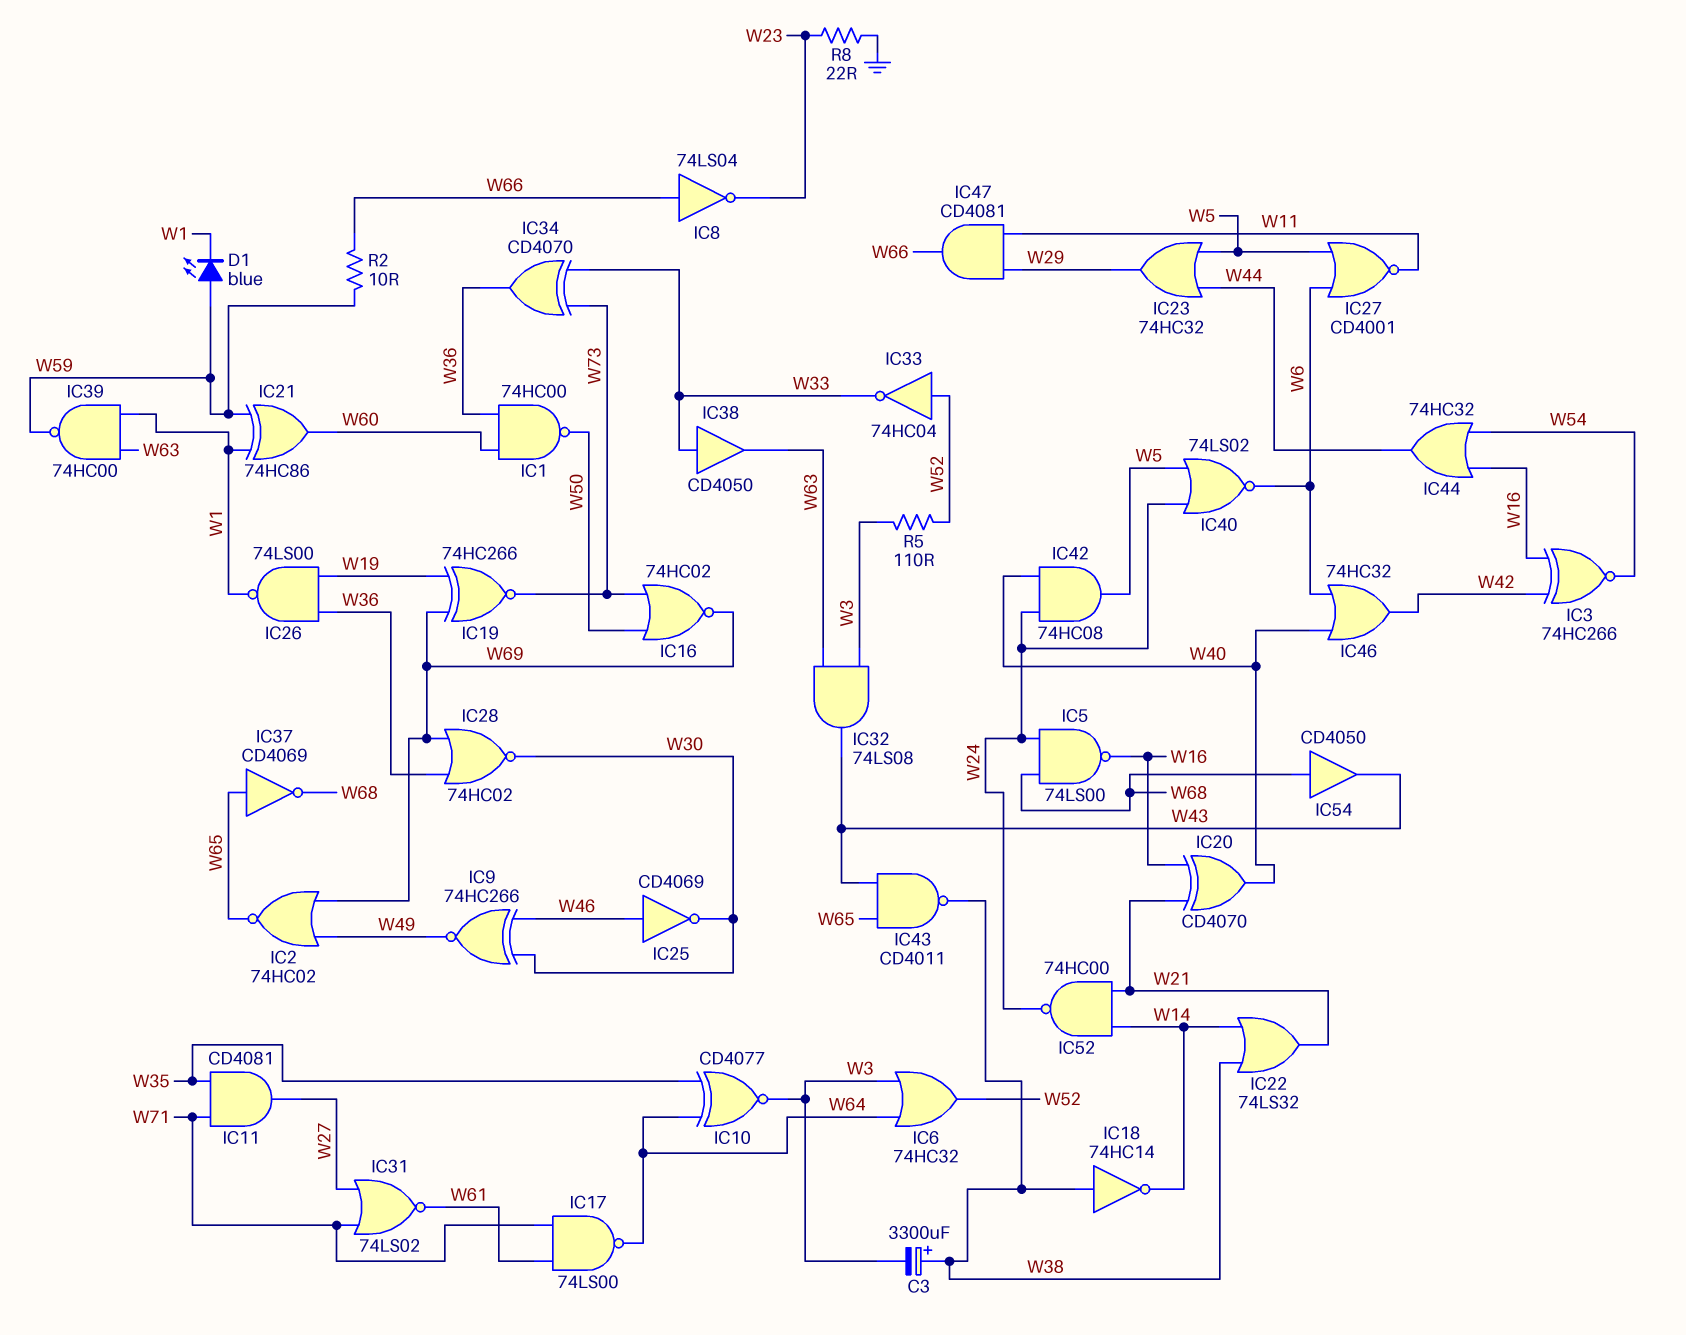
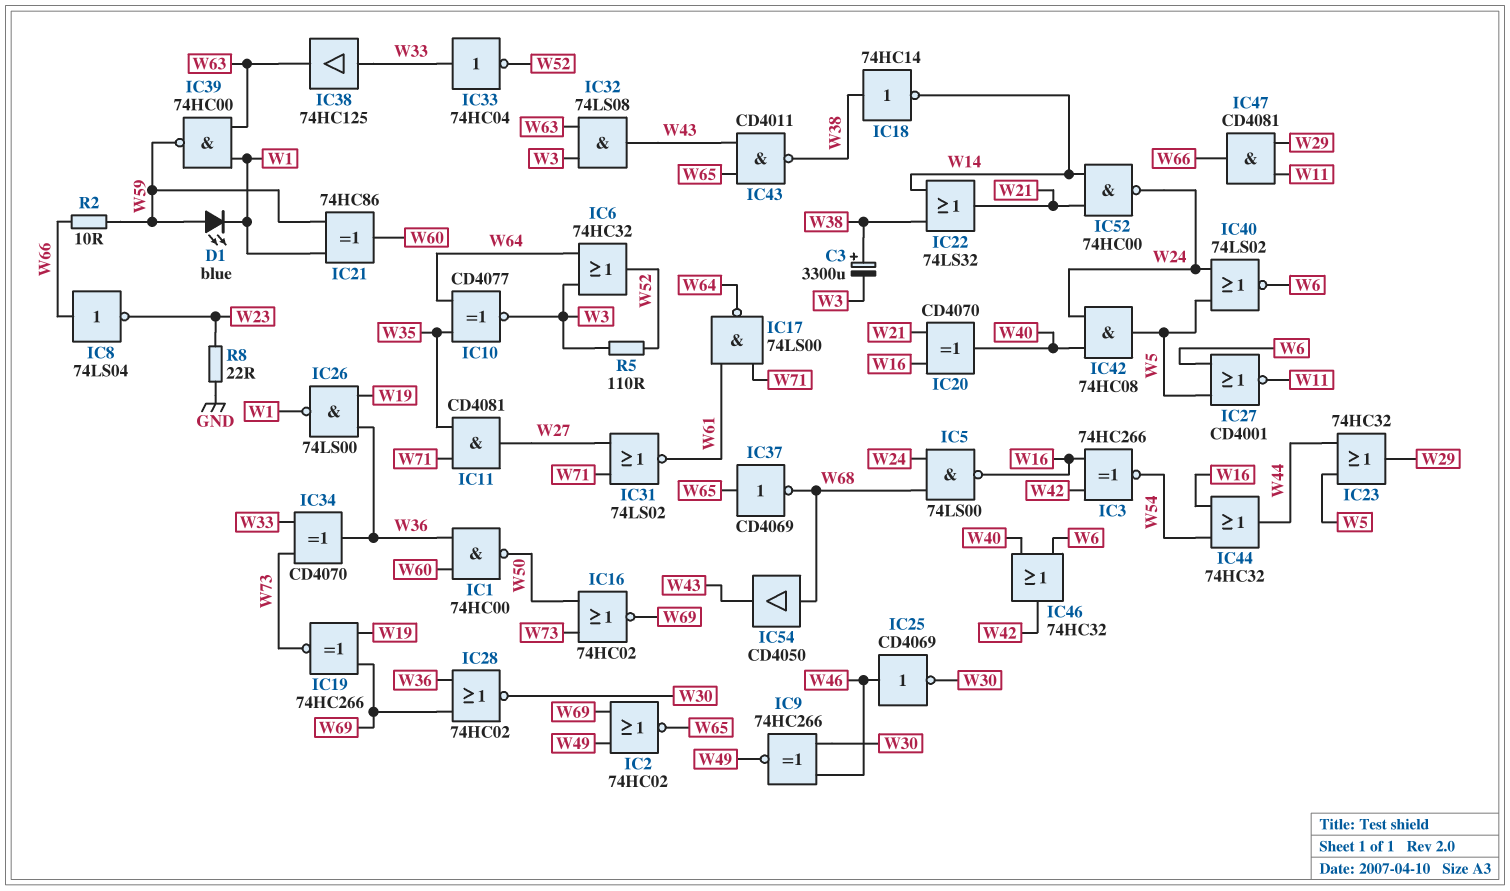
IC33: NOT 74HC04 (in W52, out W33) -> NOT 74HC04 (in W33, out W52)
IC38: buffer CD4050 (in W33, out W63) -> buffer 74HC125 (in W33, out W63)

